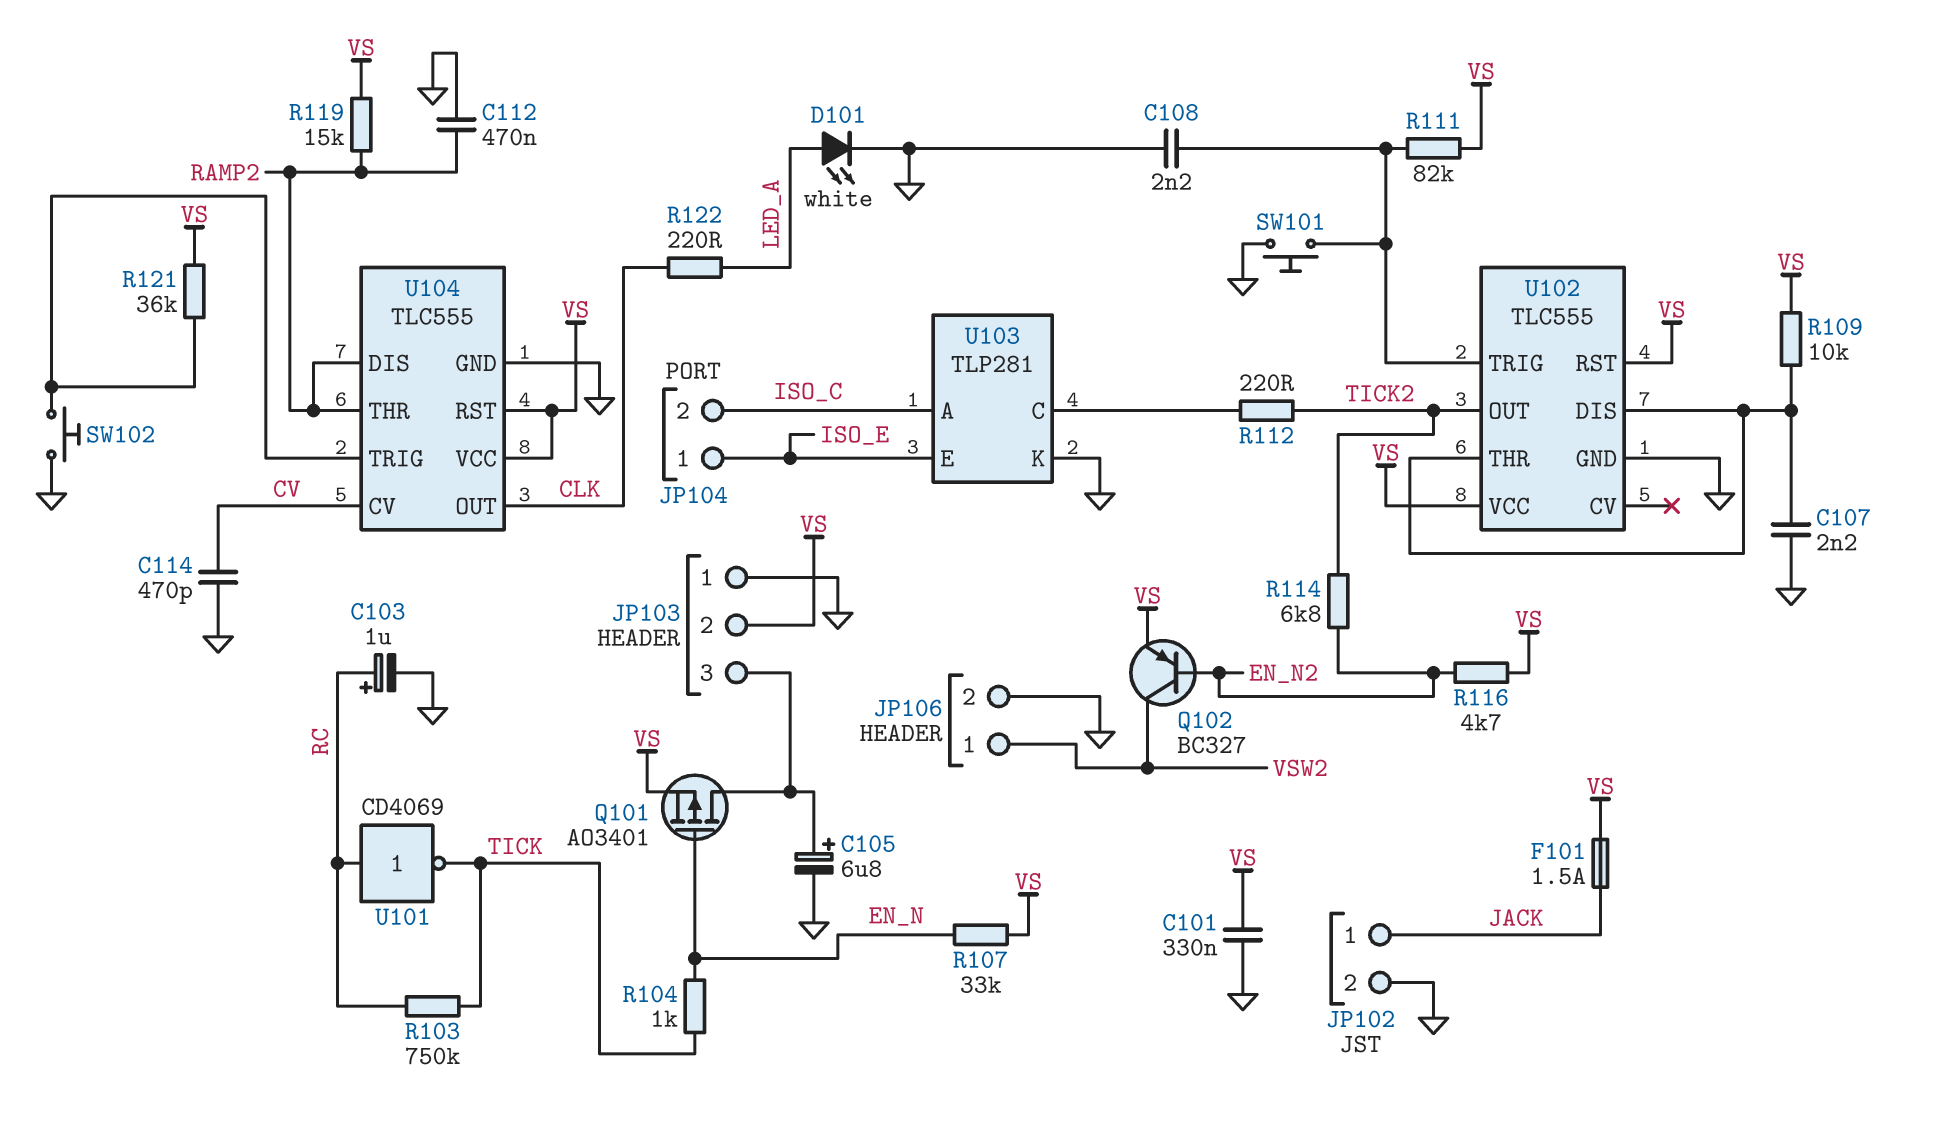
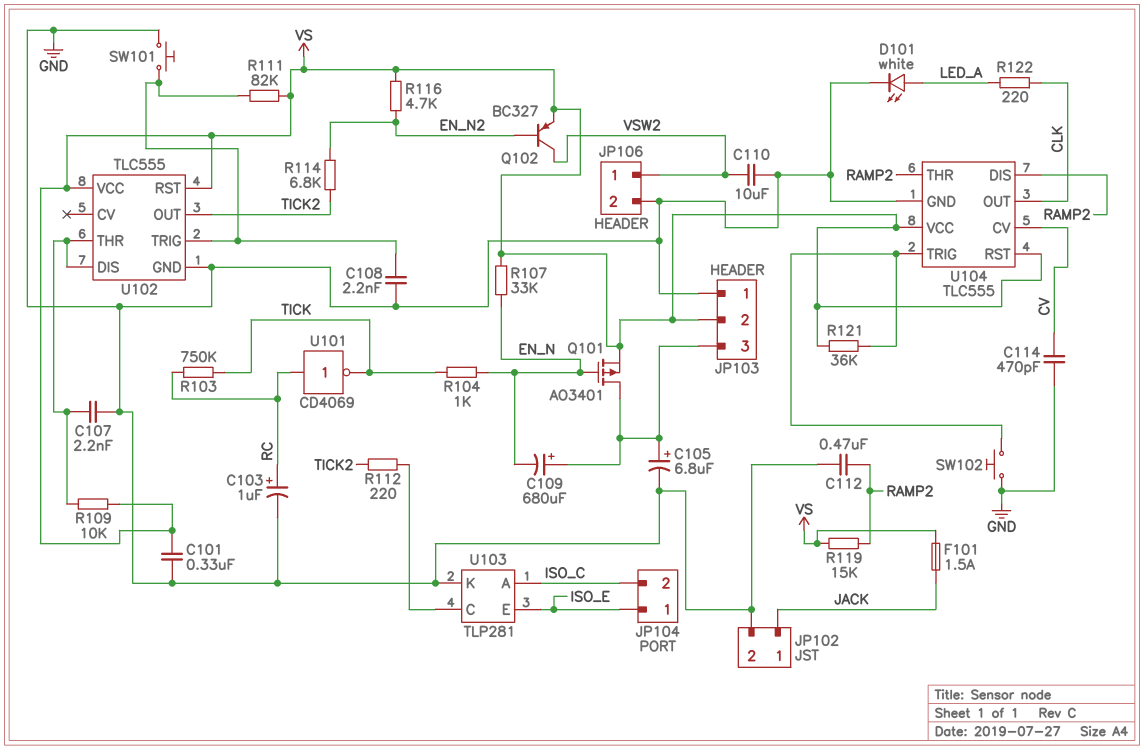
C109: none -> 680uF (plus JP103/3, minus EN_N)
C110: none -> 10uF (GND, VSW2)

